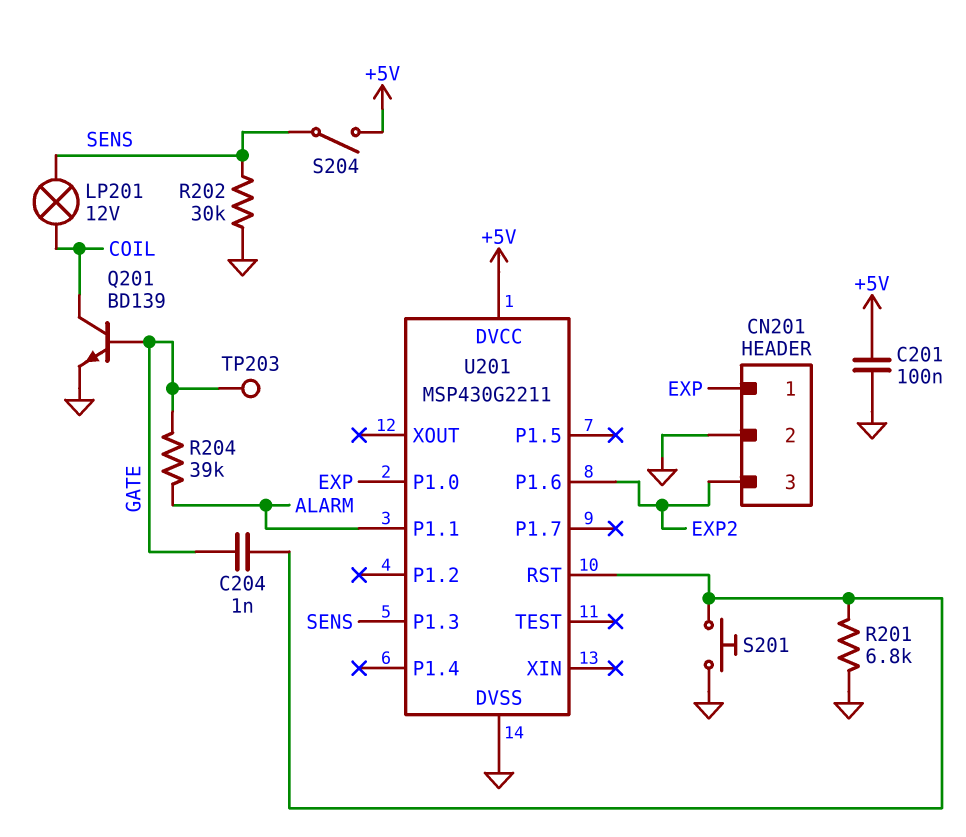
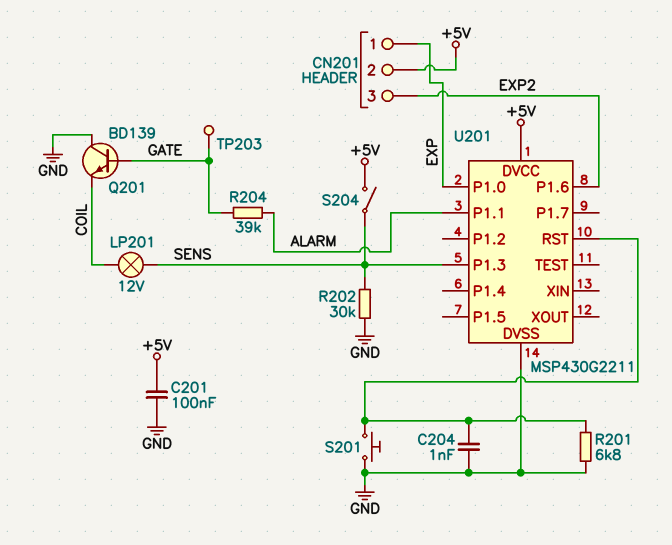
C204: 1nF (GATE, U201/RST) -> 1nF (GND, U201/RST)
CN201 pin 2: GND -> +5V
Q201: NPN BD139 (B GATE, C COIL, E GND) -> NPN BD139 (B GATE, C GND, E COIL)

